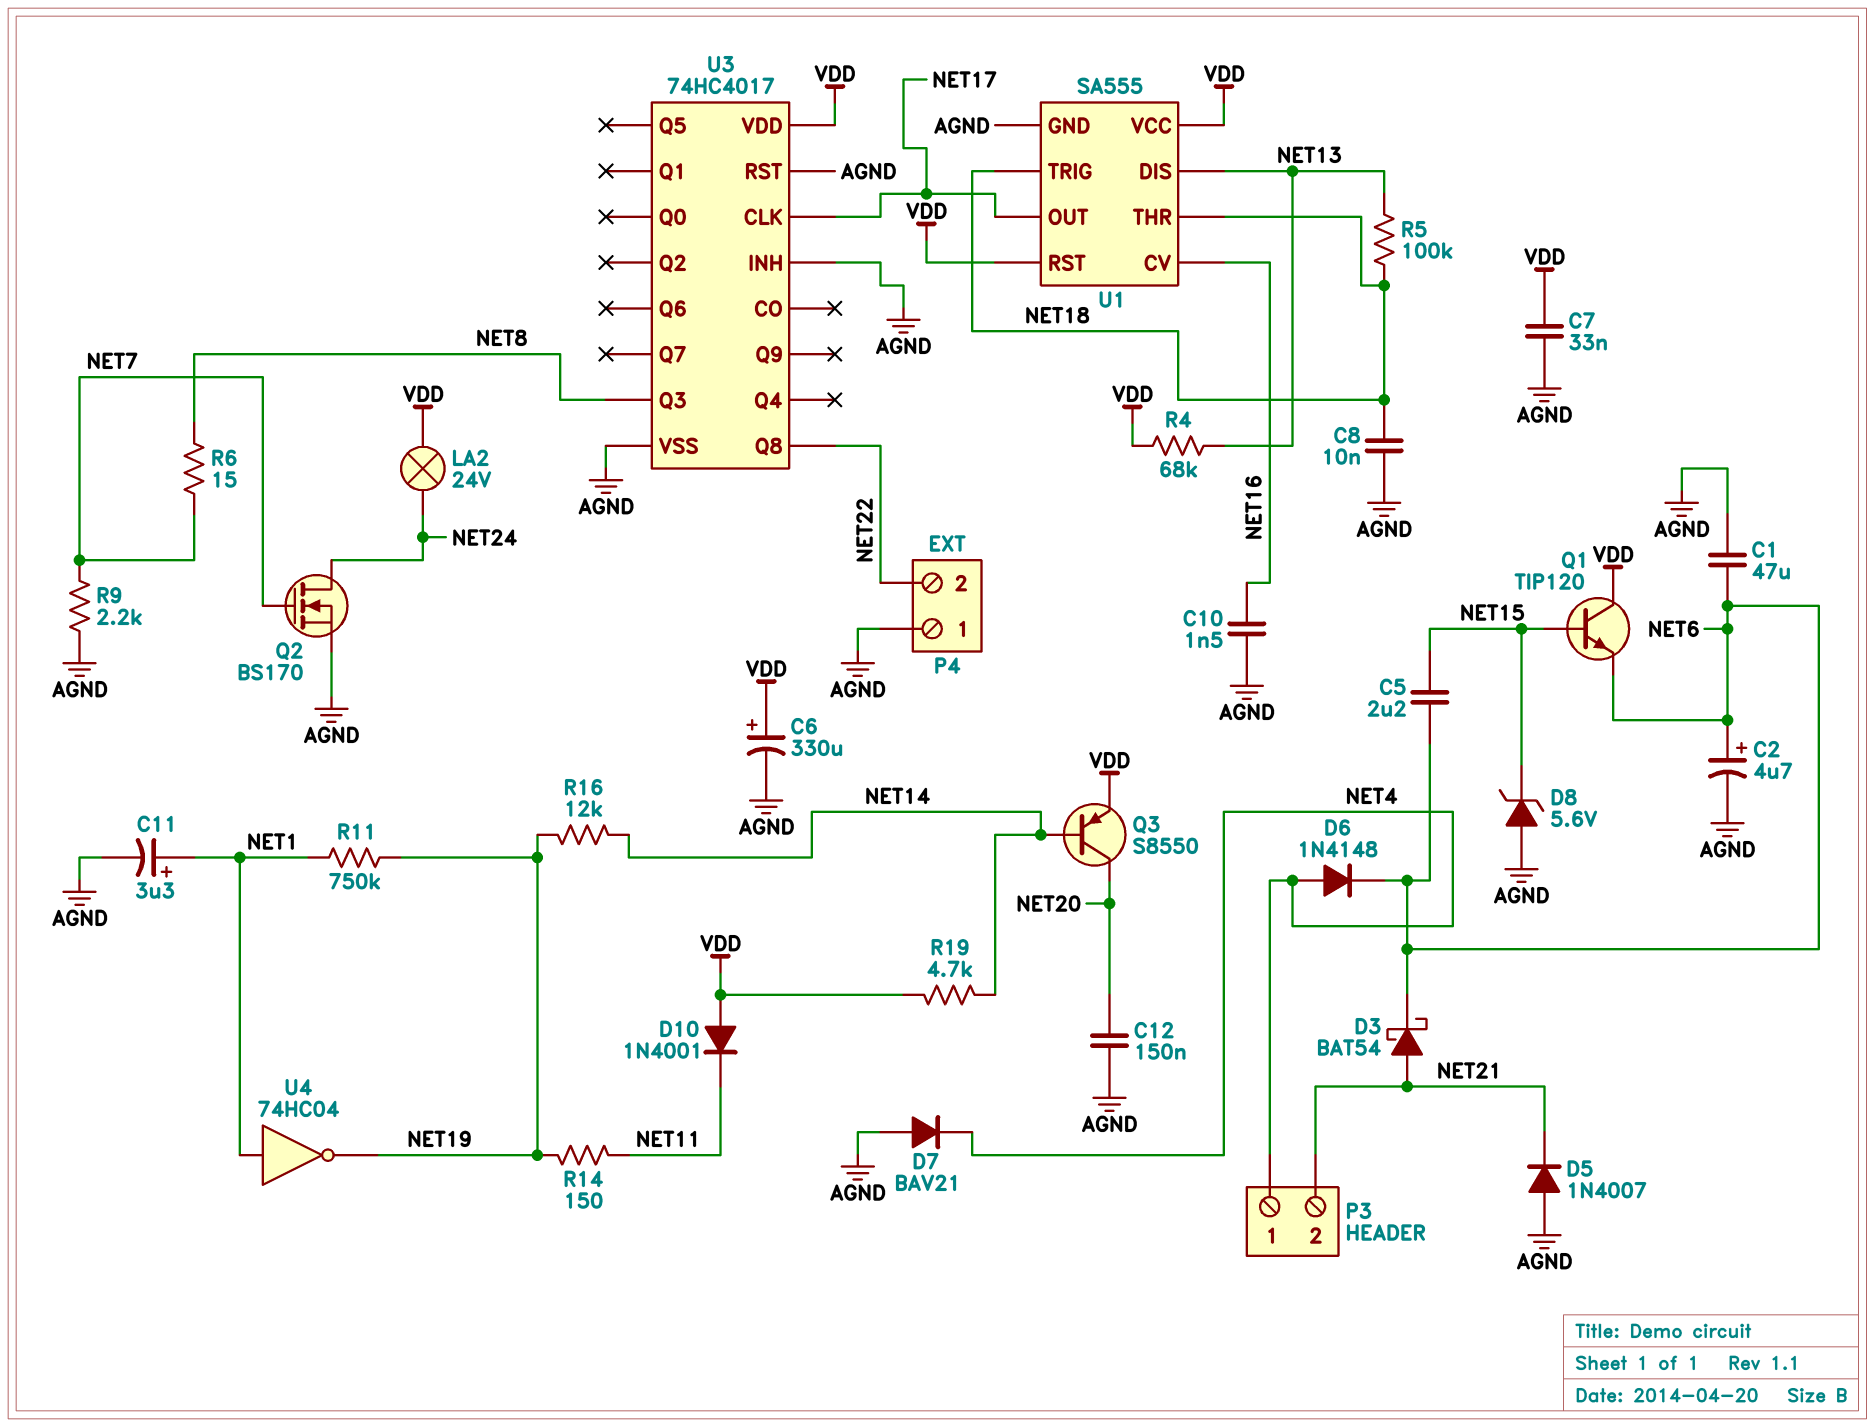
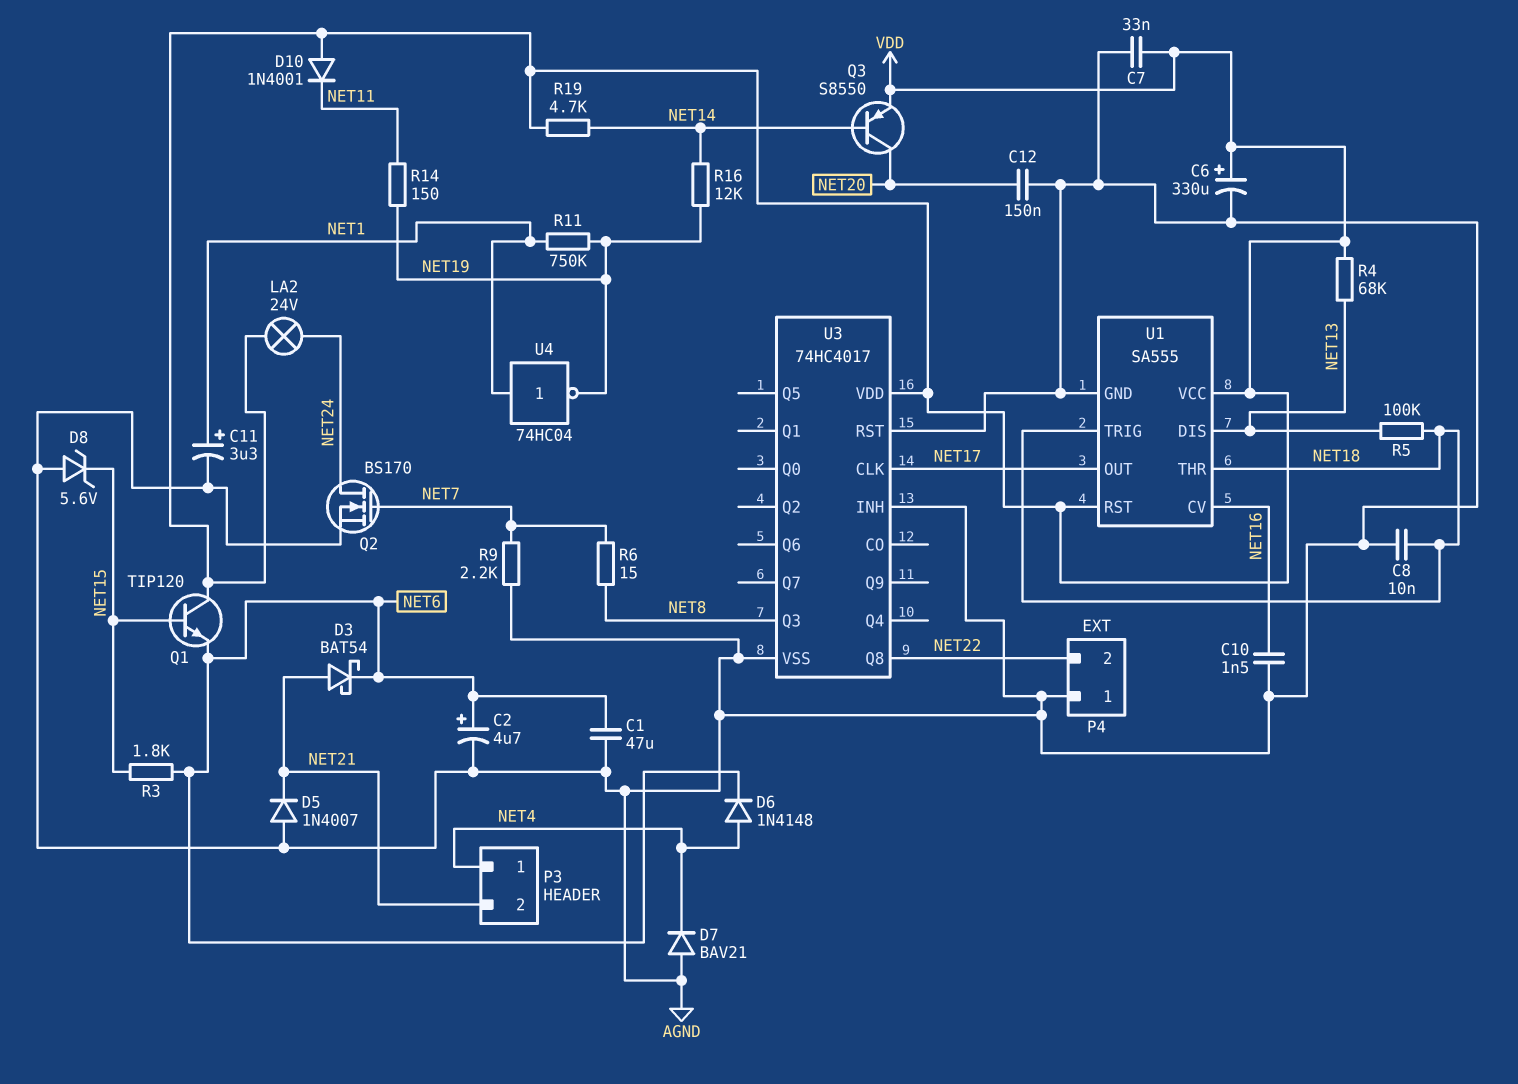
C5: 2.2uF (NET6, NET15) -> none
R3: none -> 1.8k (NET6, NET15)

